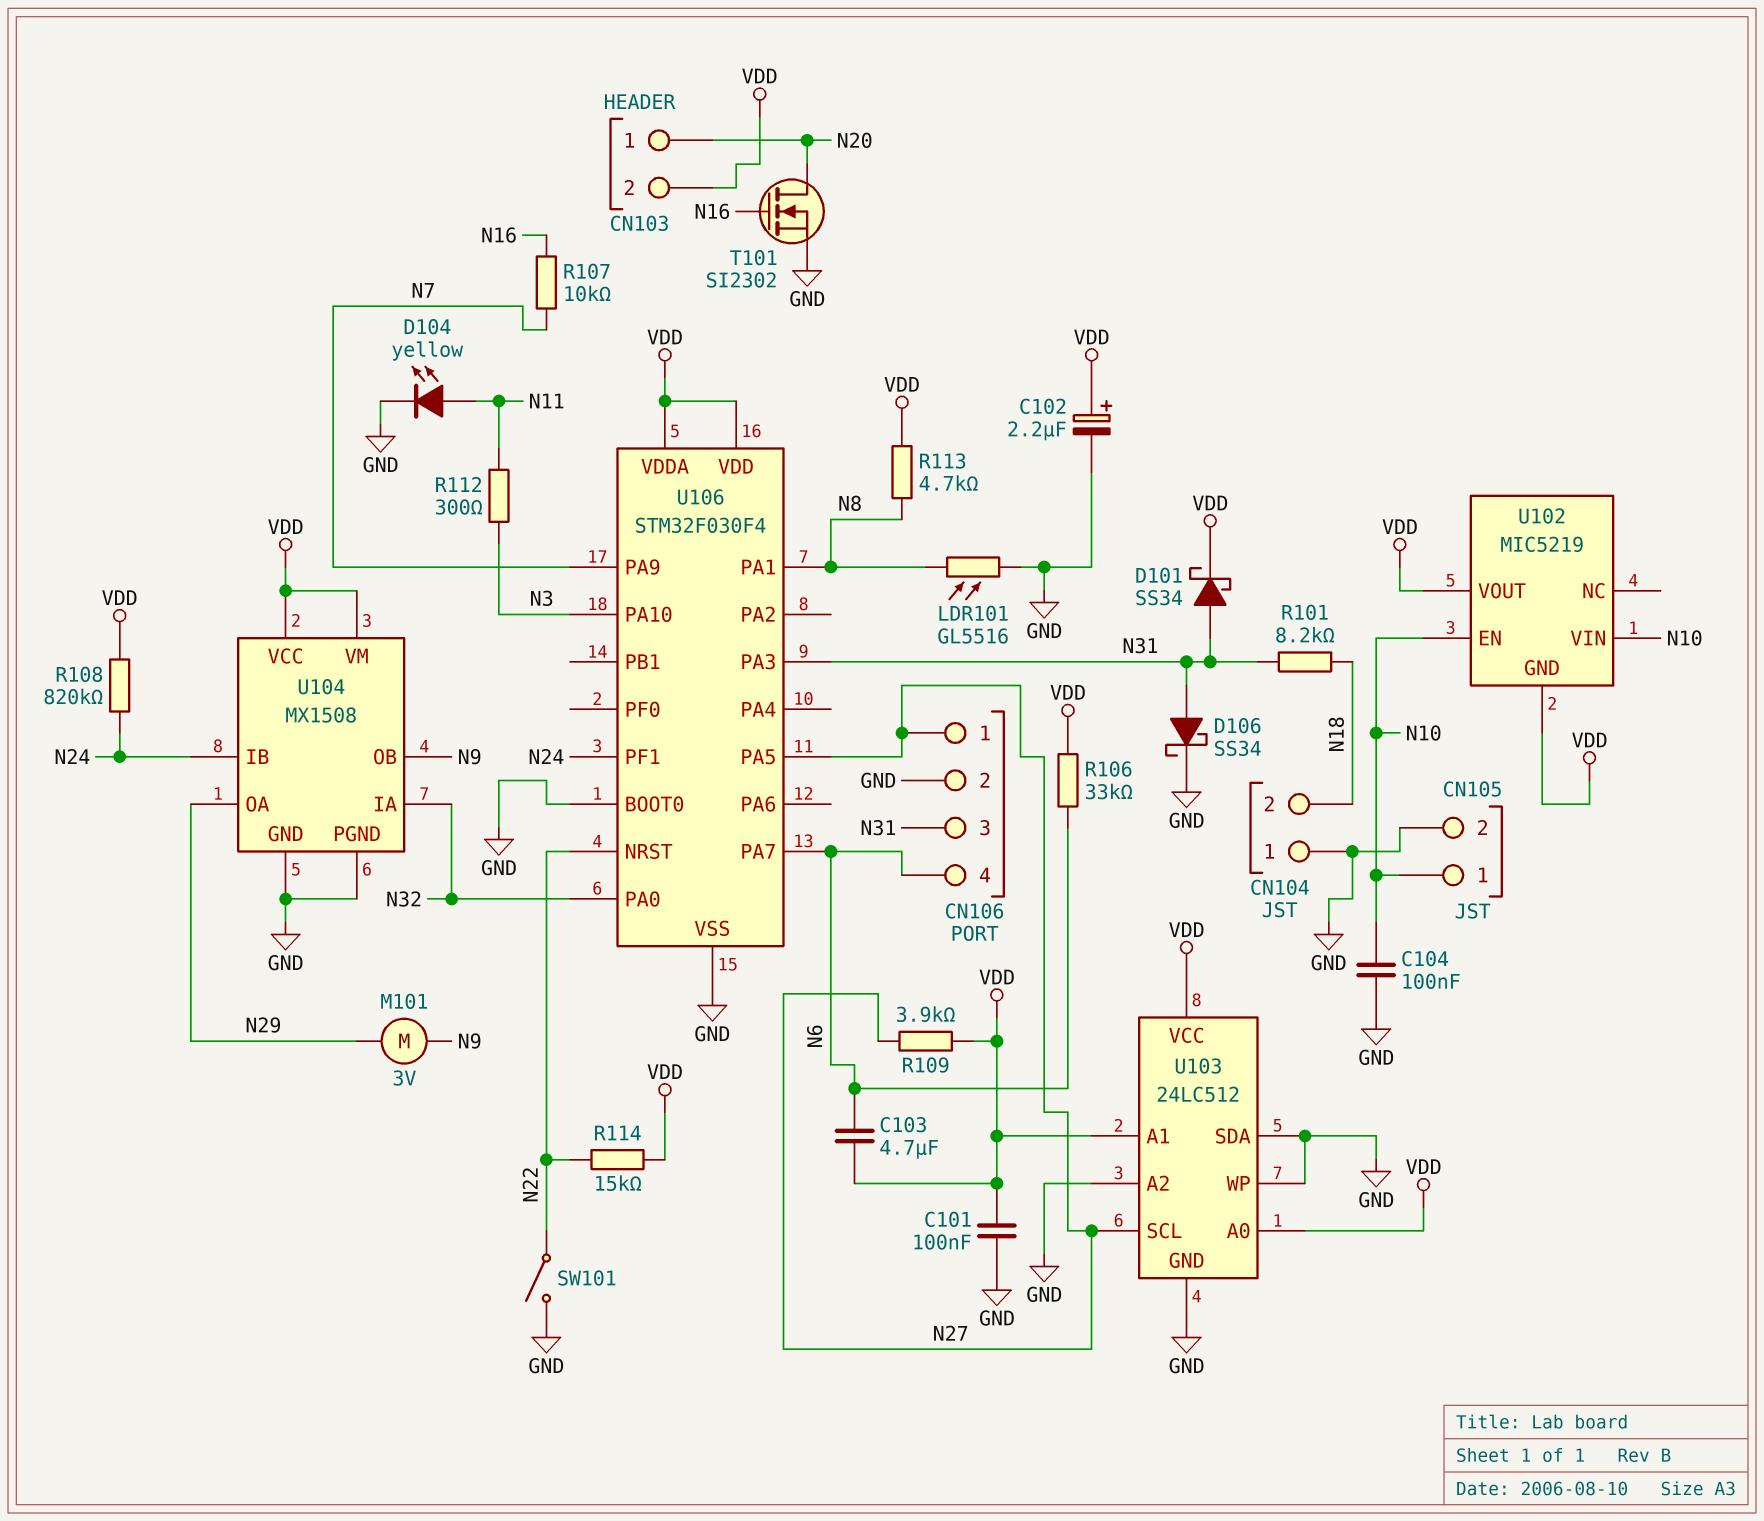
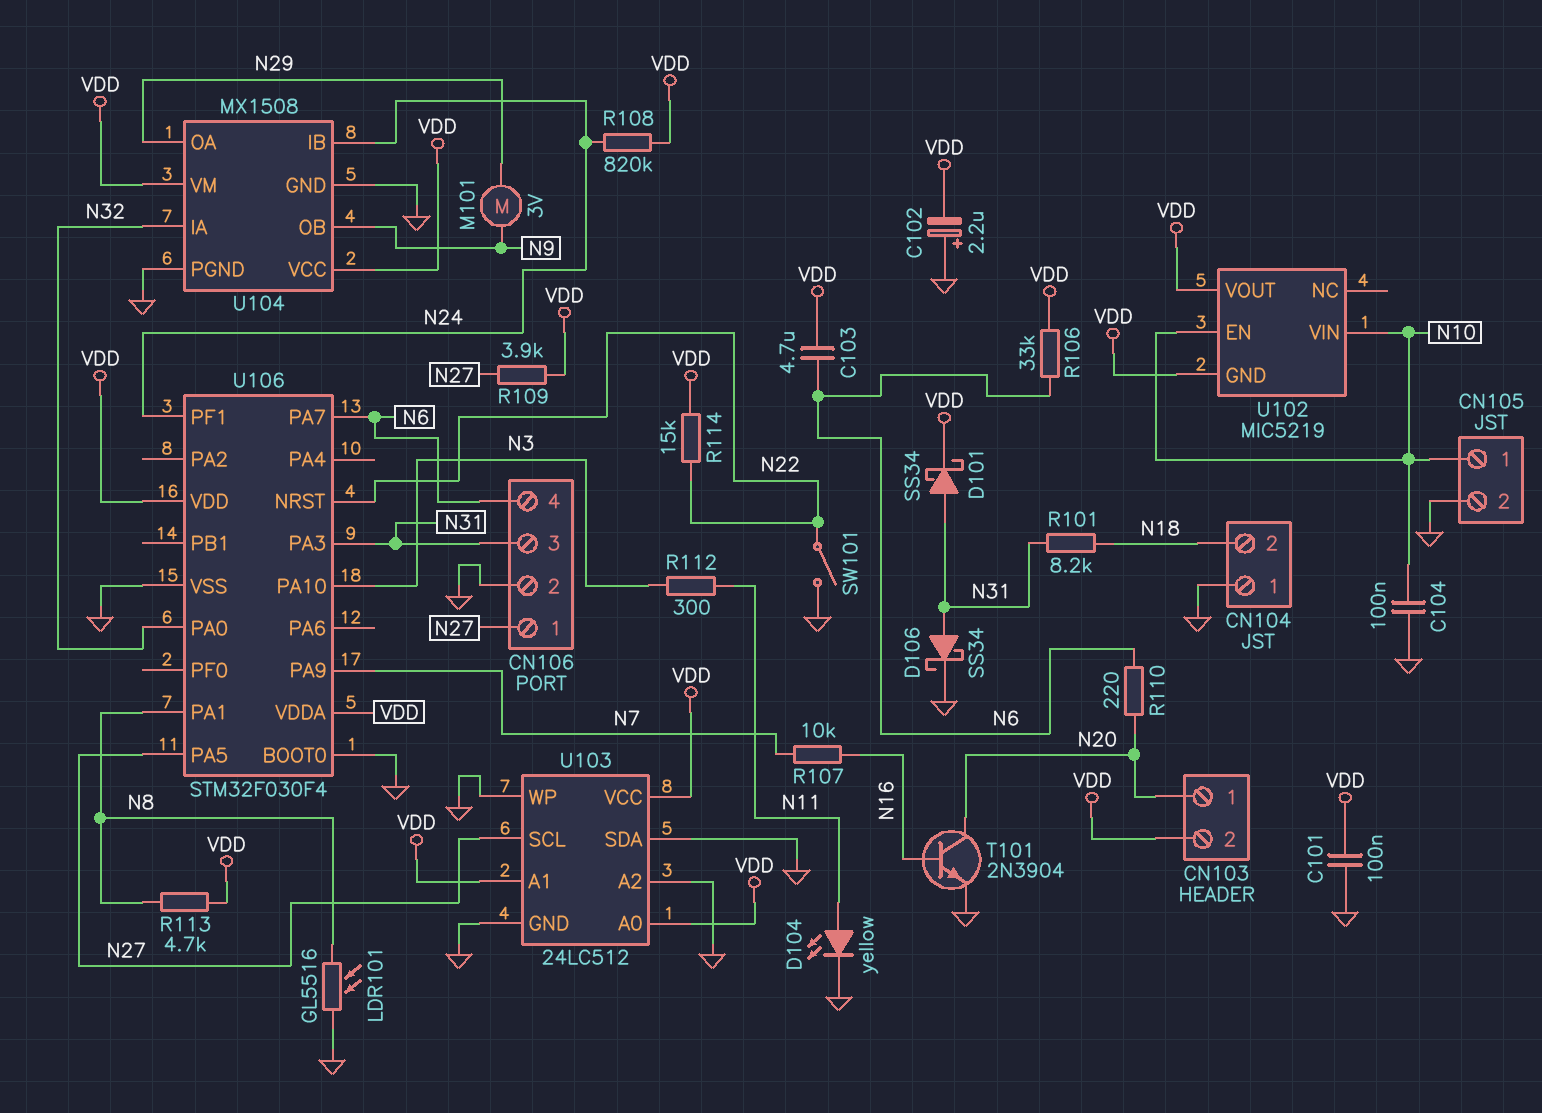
C102: 2.2uF (plus VDD, minus GND) -> 2.2uF (plus GND, minus VDD)
R110: none -> 220 (N6, N20)
T101: NMOS SI2302 (G N16, D N20, S GND) -> NPN 2N3904 (B N16, C N20, E GND)

